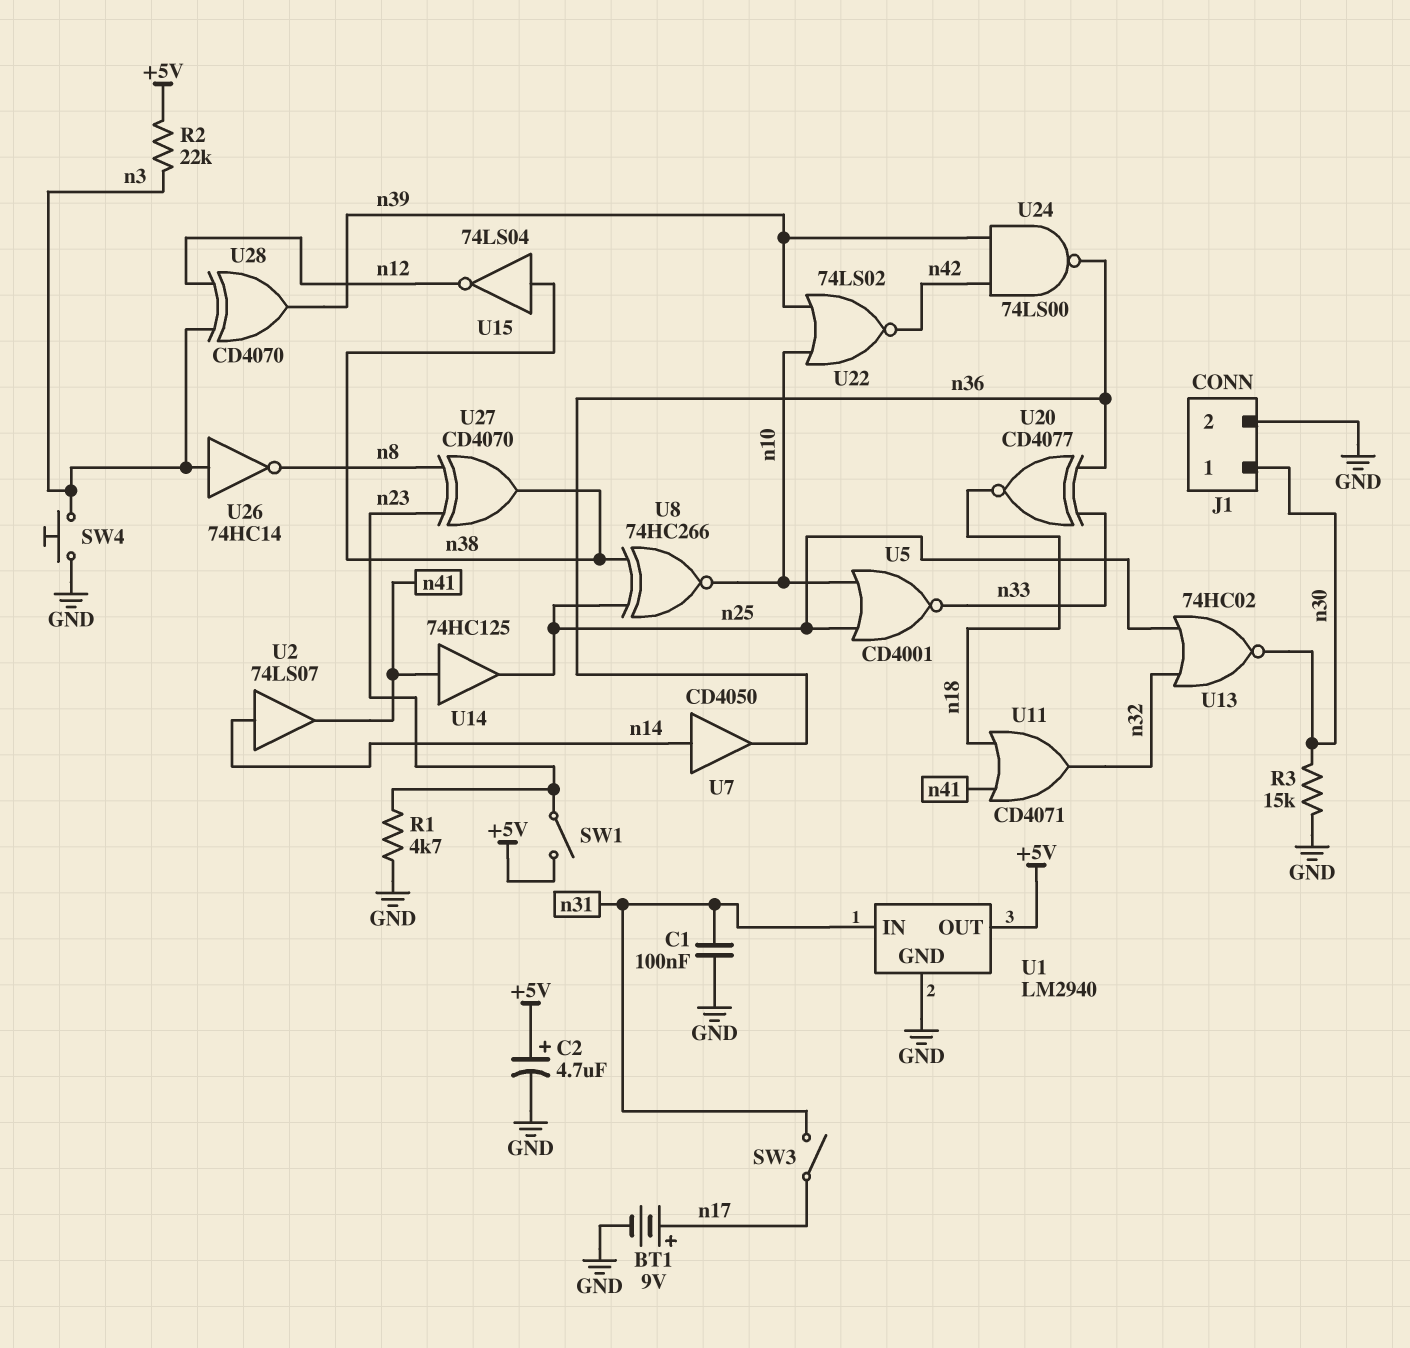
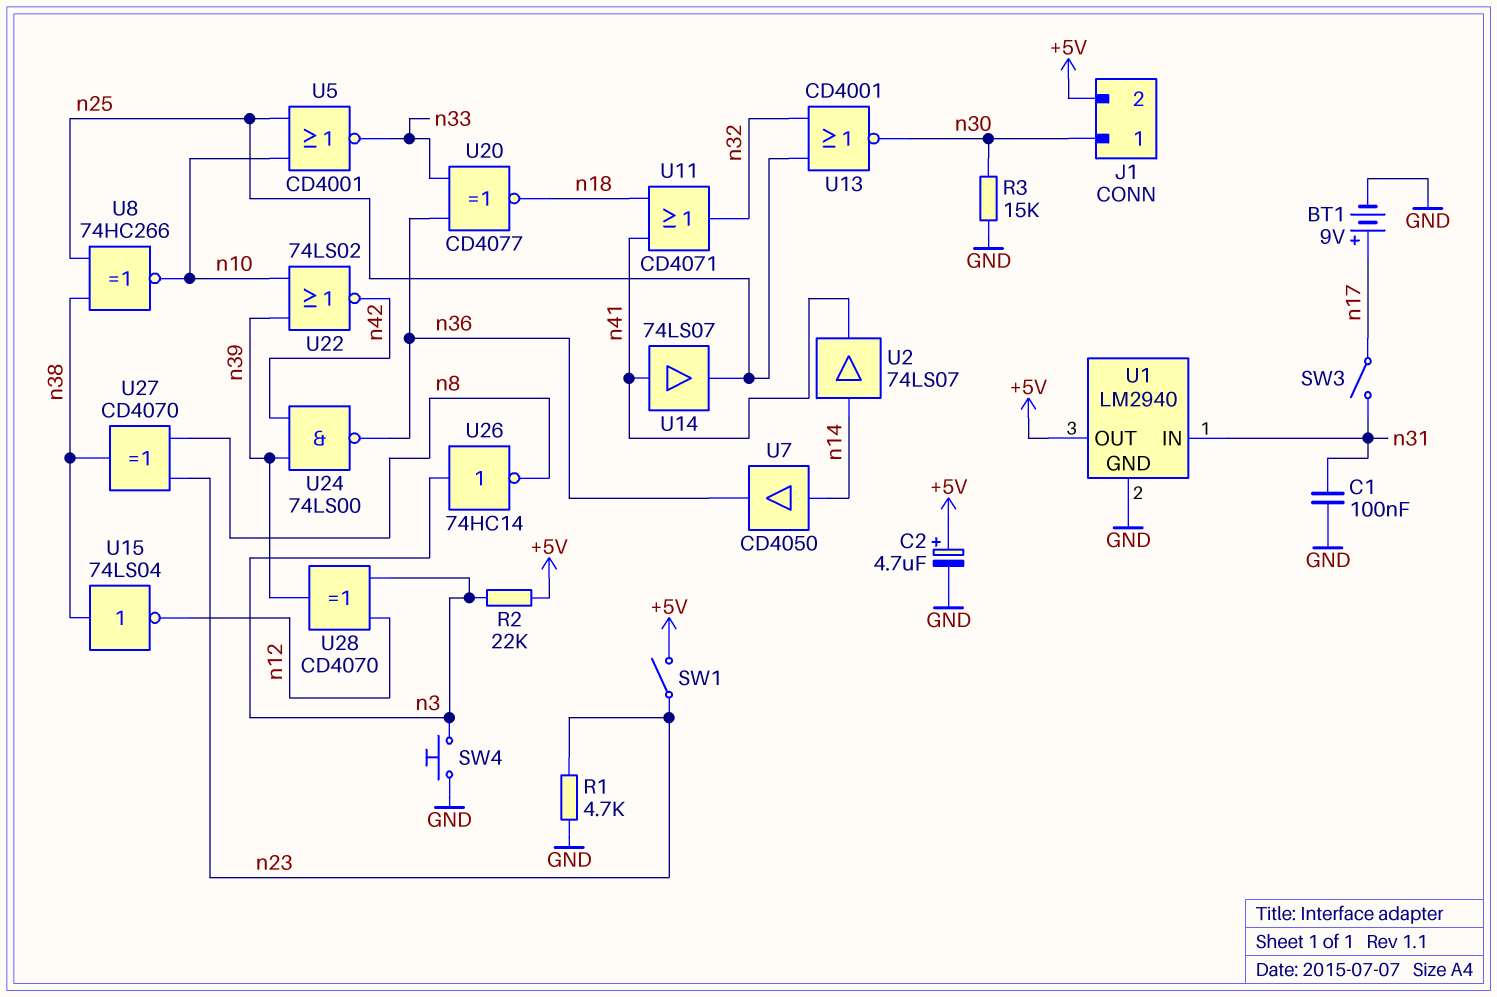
J1 pin 2: GND -> +5V
U13: NOR 74HC02 (in n25, in n32, out n30) -> NOR CD4001 (in n25, in n32, out n30)
U14: buffer 74HC125 (in n41, out n25) -> buffer 74LS07 (in n41, out n25)

